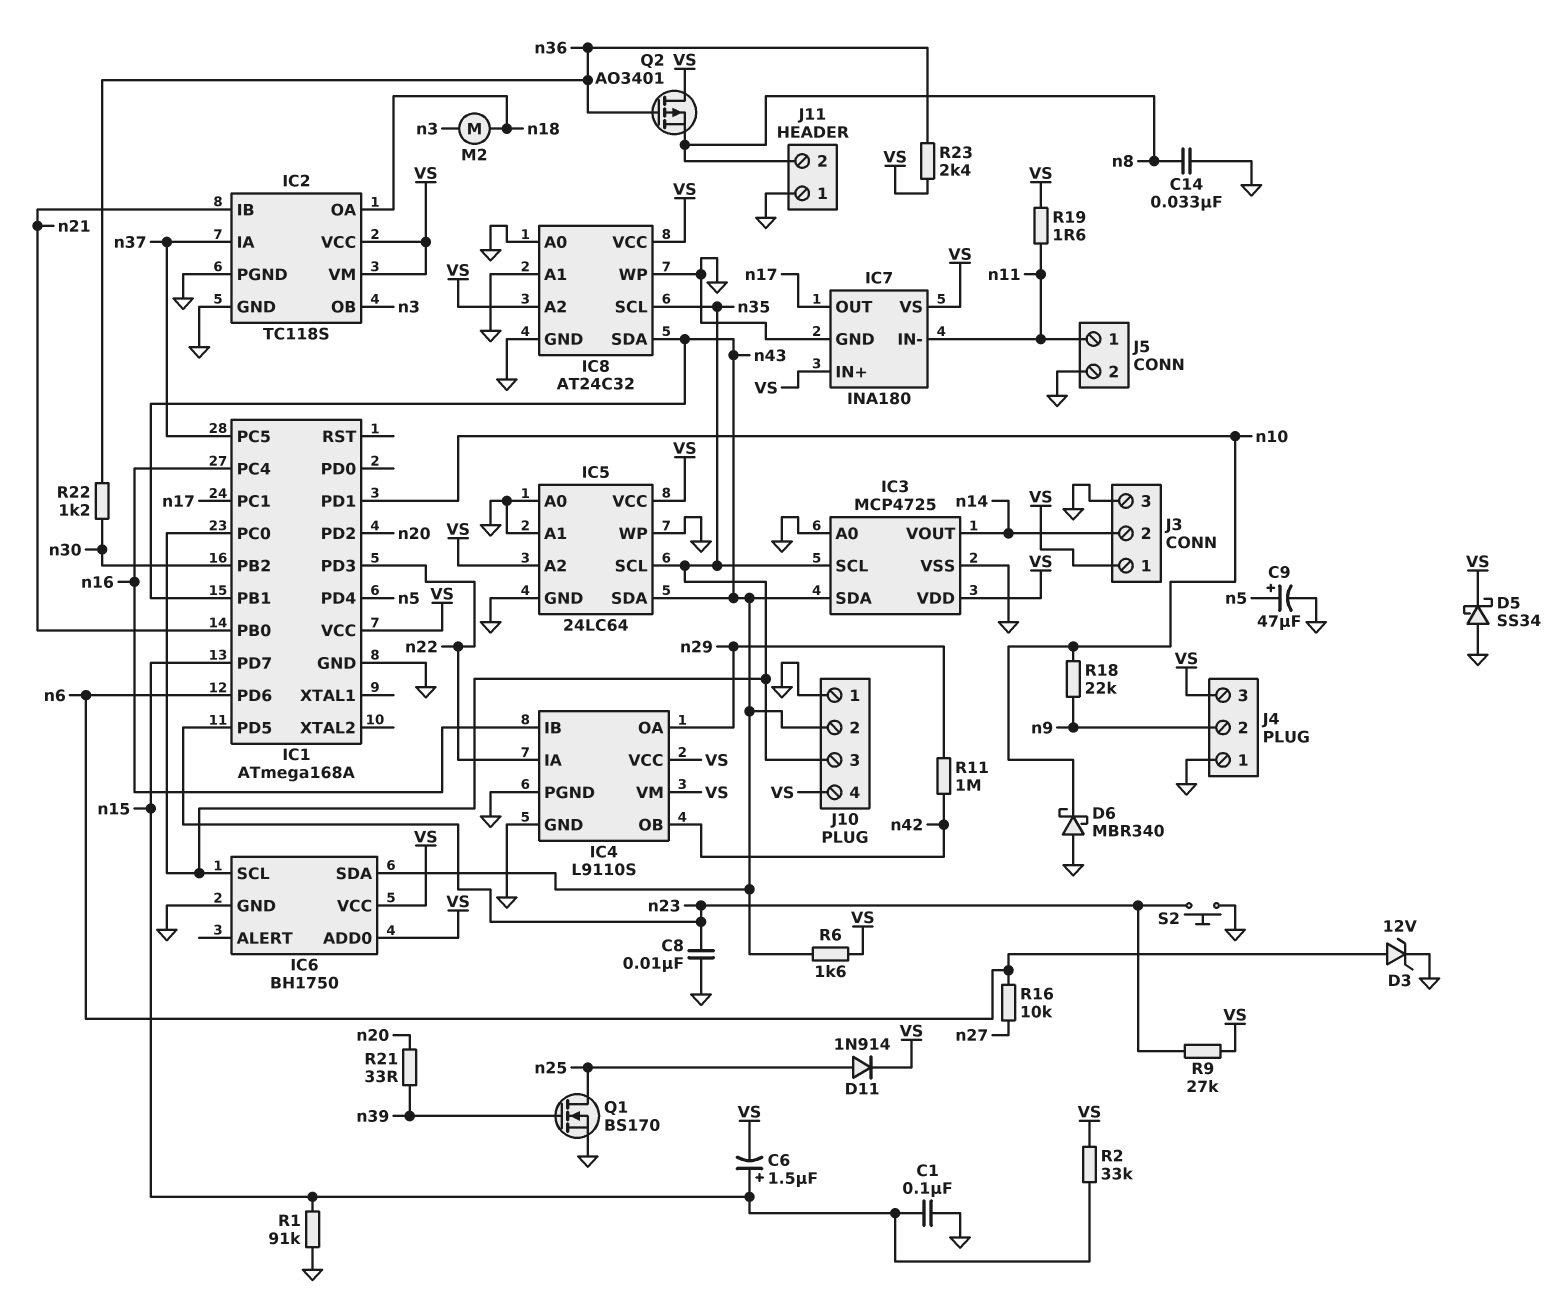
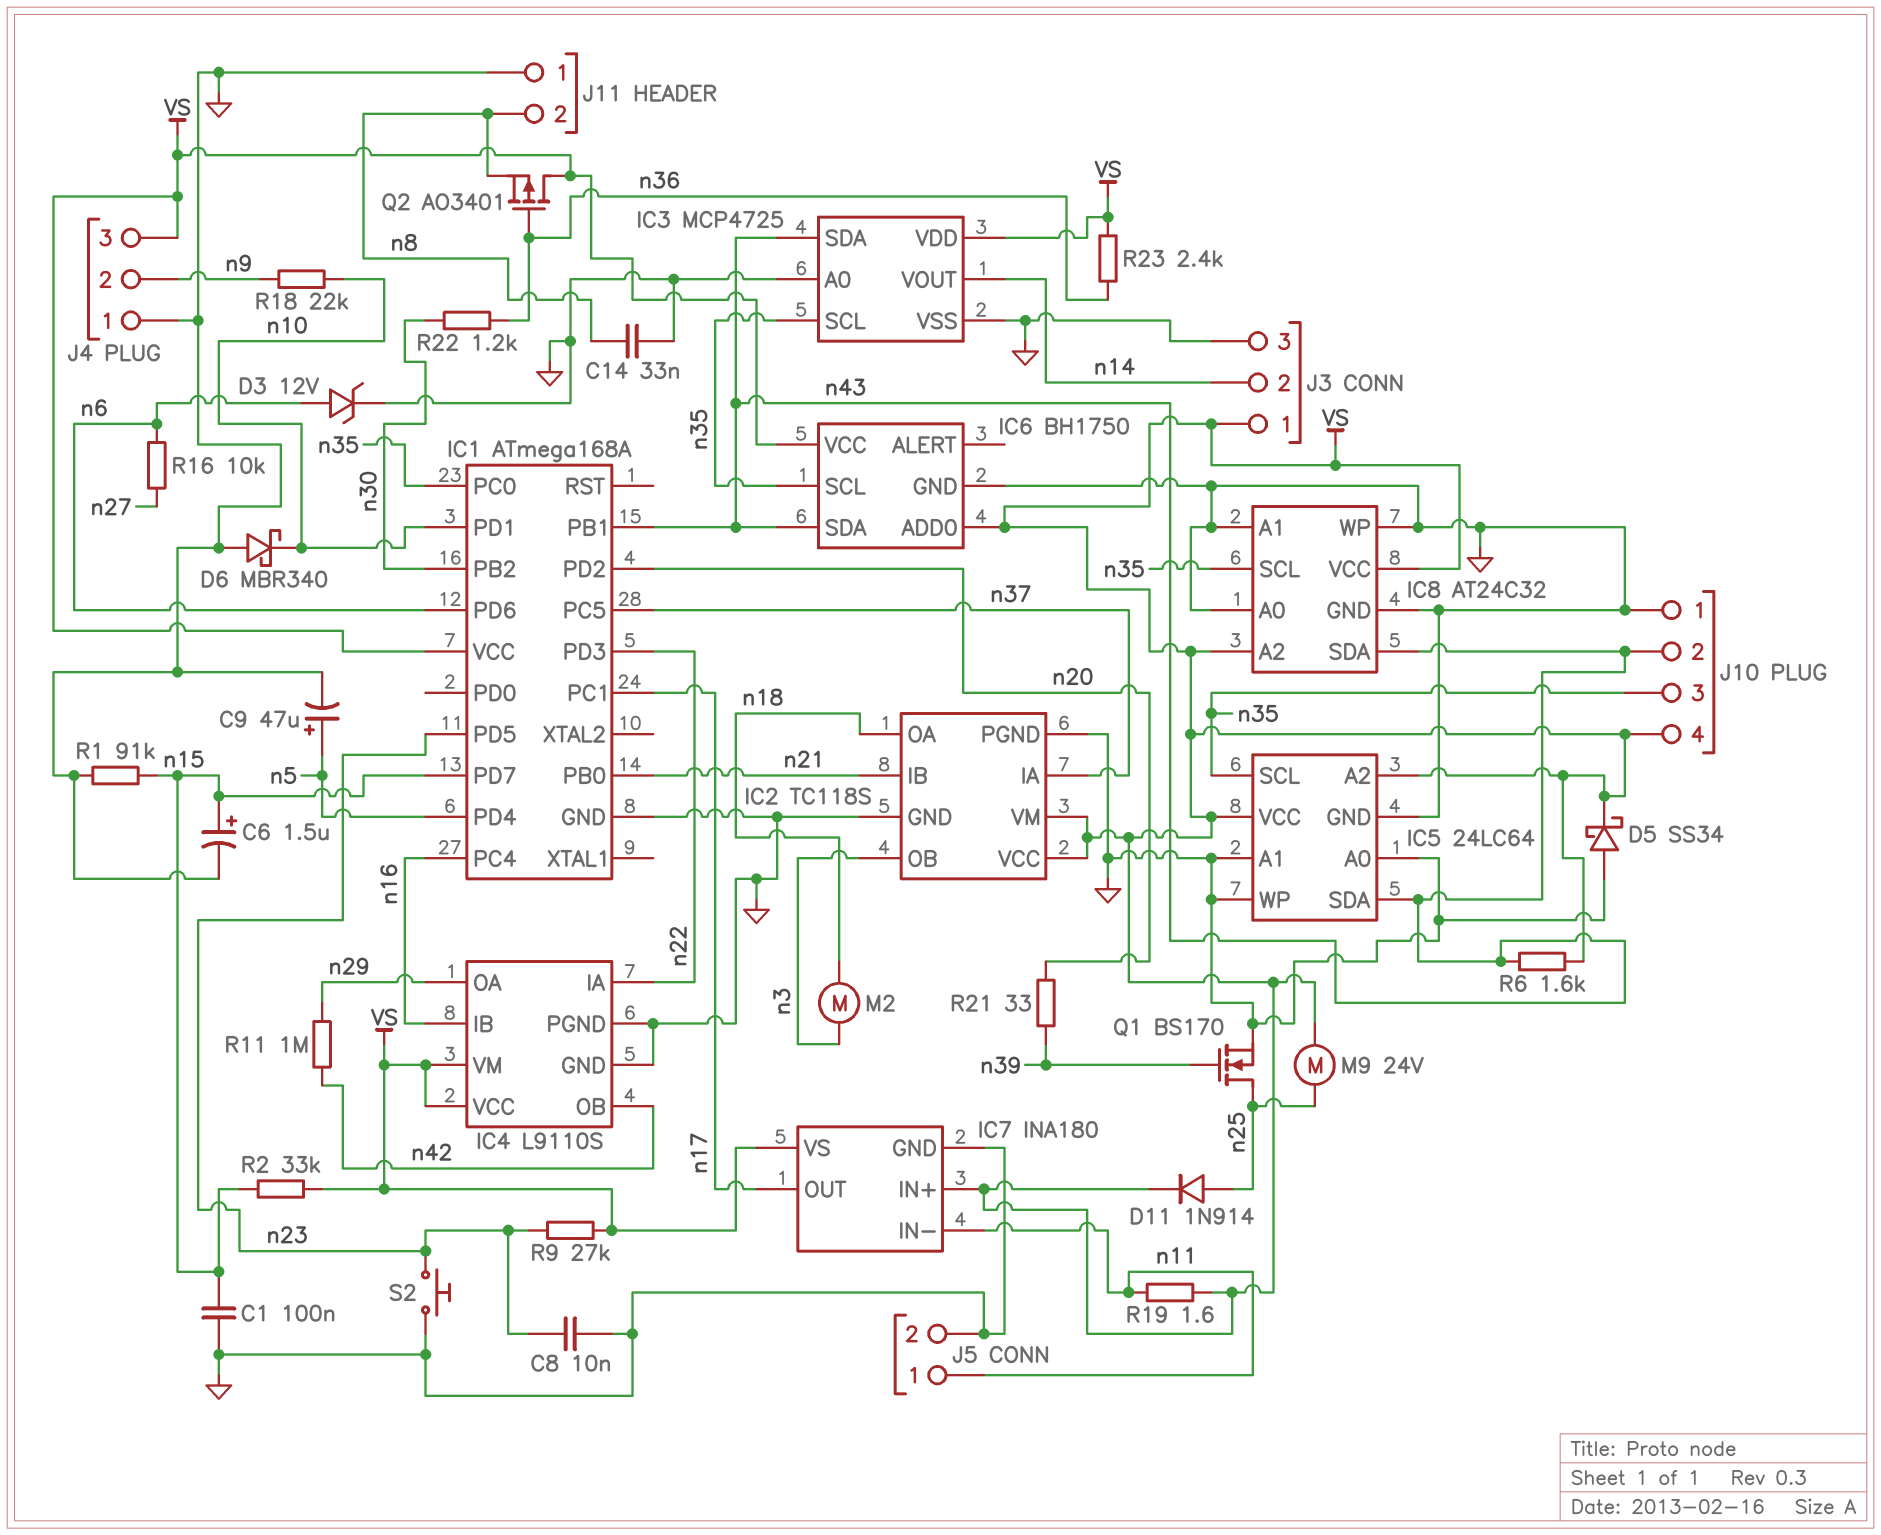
C6: 1.5uF (plus n15, minus VS) -> 1.5uF (plus n15, minus GND)
M9: none -> motor 24V (VS, n25)

